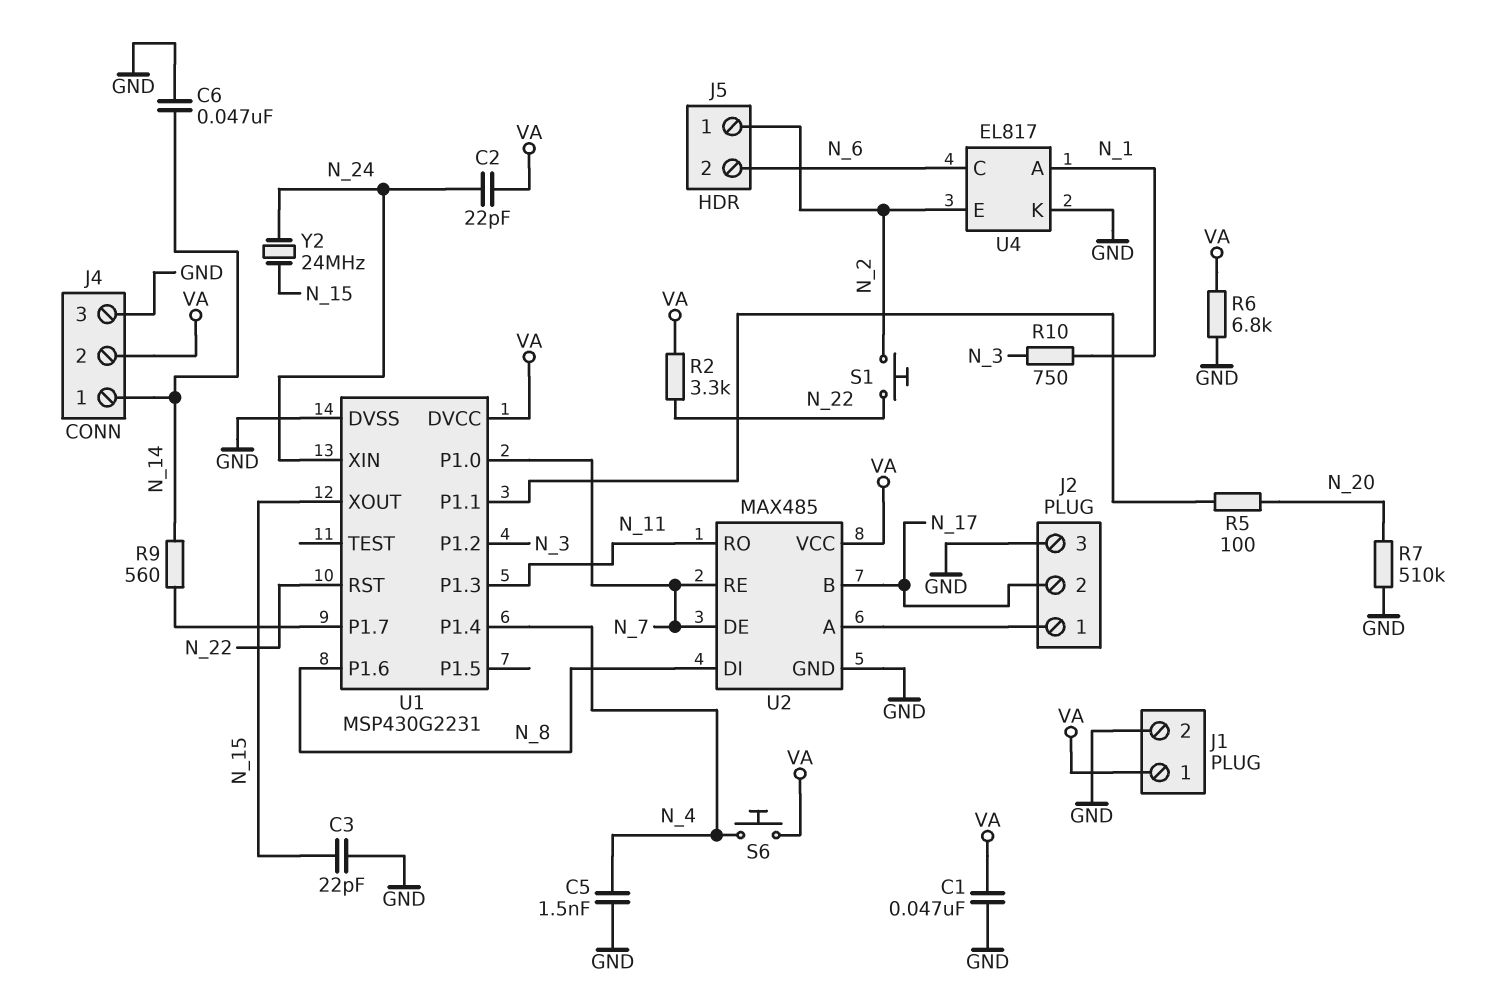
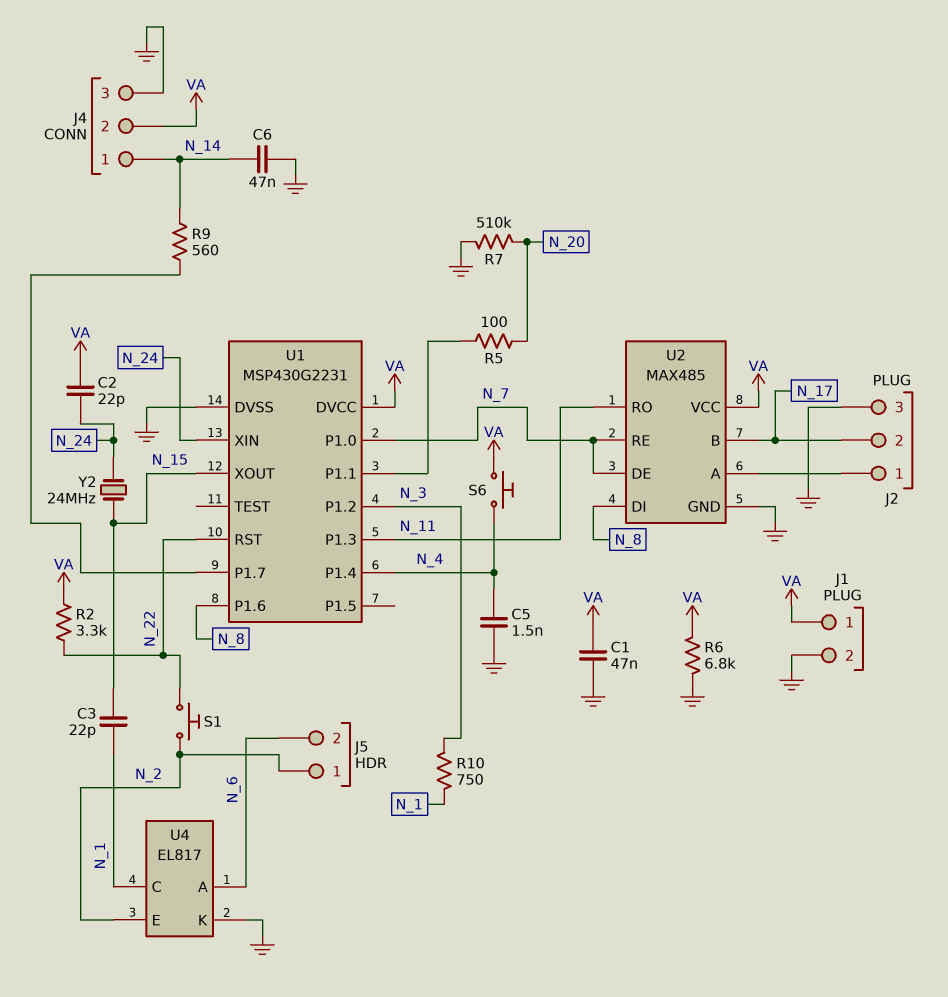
C3: 22pF (GND, N_15) -> 22pF (N_1, N_15)
U4 pin A: N_1 -> N_6
U4 pin C: N_6 -> N_1

